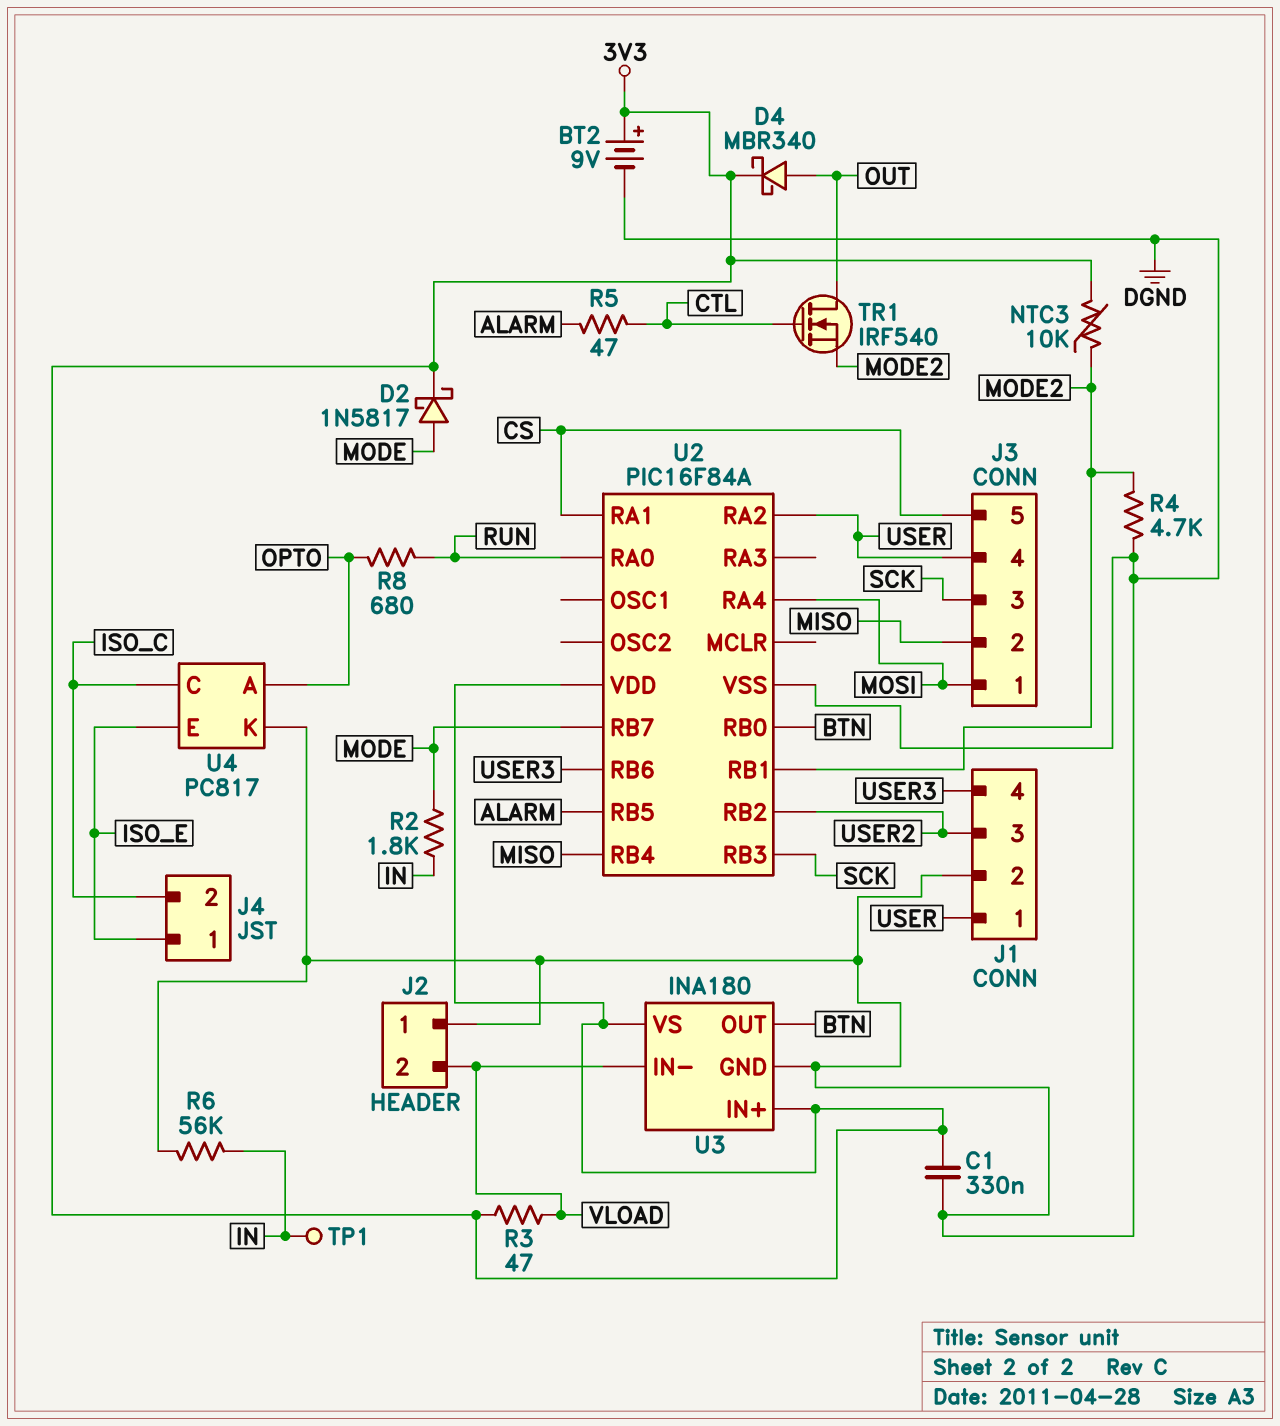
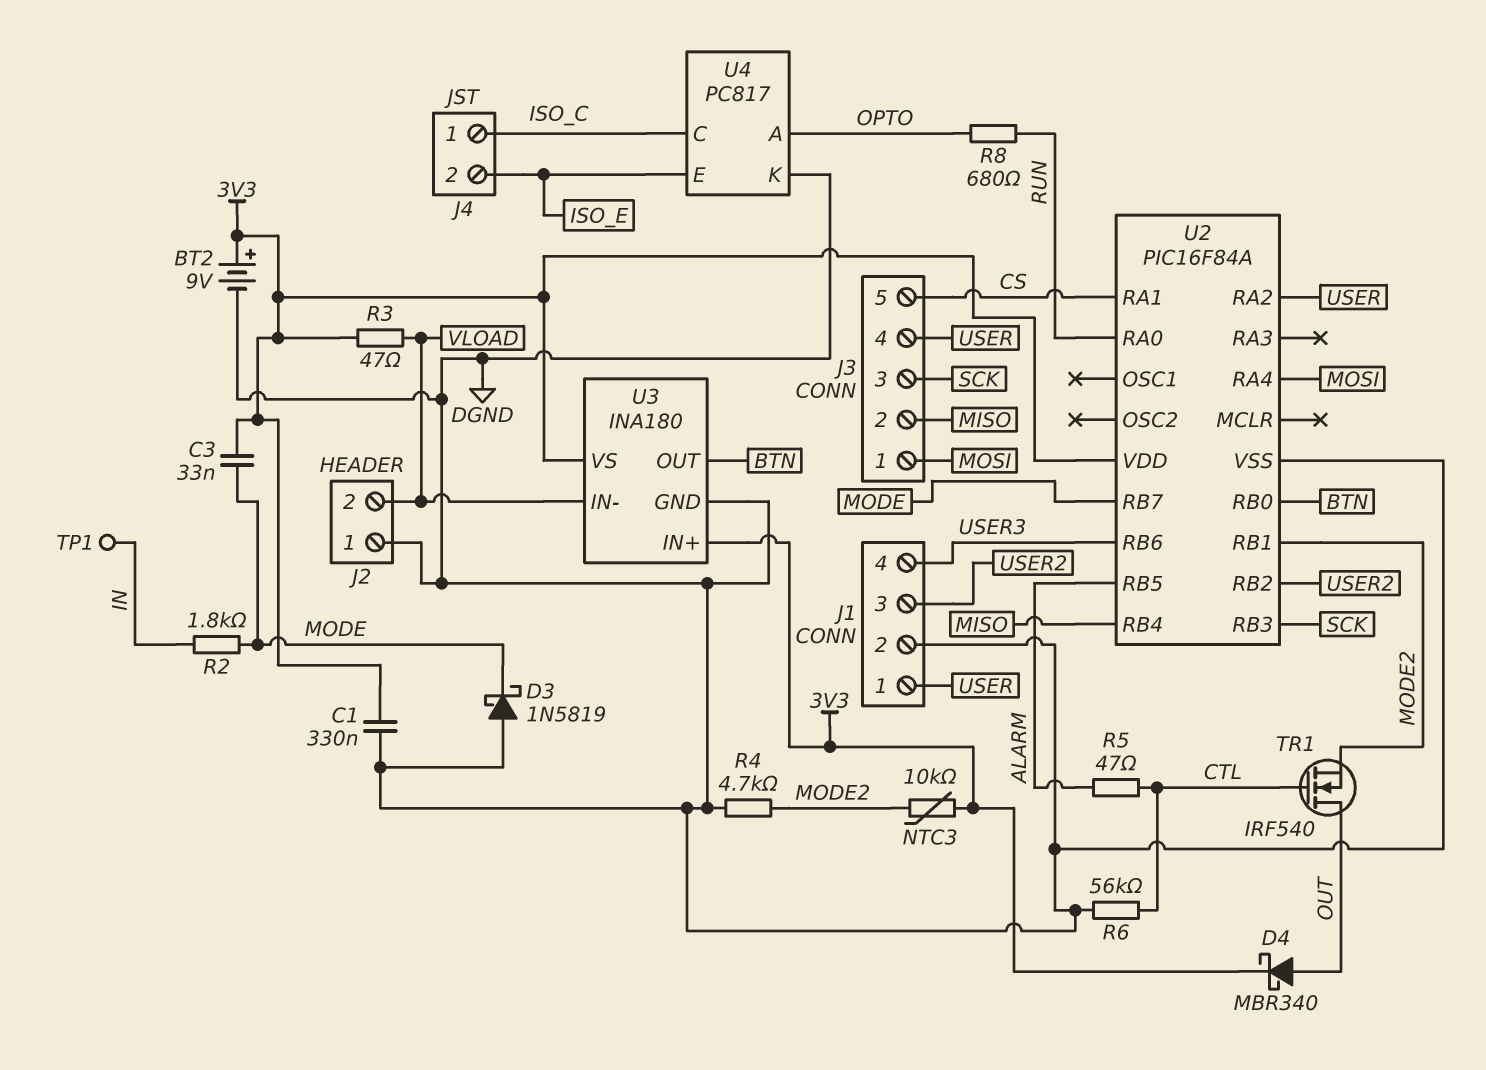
C3: none -> 33nF (3V3, MODE)
D2: schottky 1N5817 (A MODE, K 3V3) -> none
D3: none -> schottky 1N5819 (A DGND, K MODE)
J4 pin 1: ISO_E -> ISO_C
J4 pin 2: ISO_C -> ISO_E
R6: 56k (DGND, IN) -> 56k (CTL, DGND)

